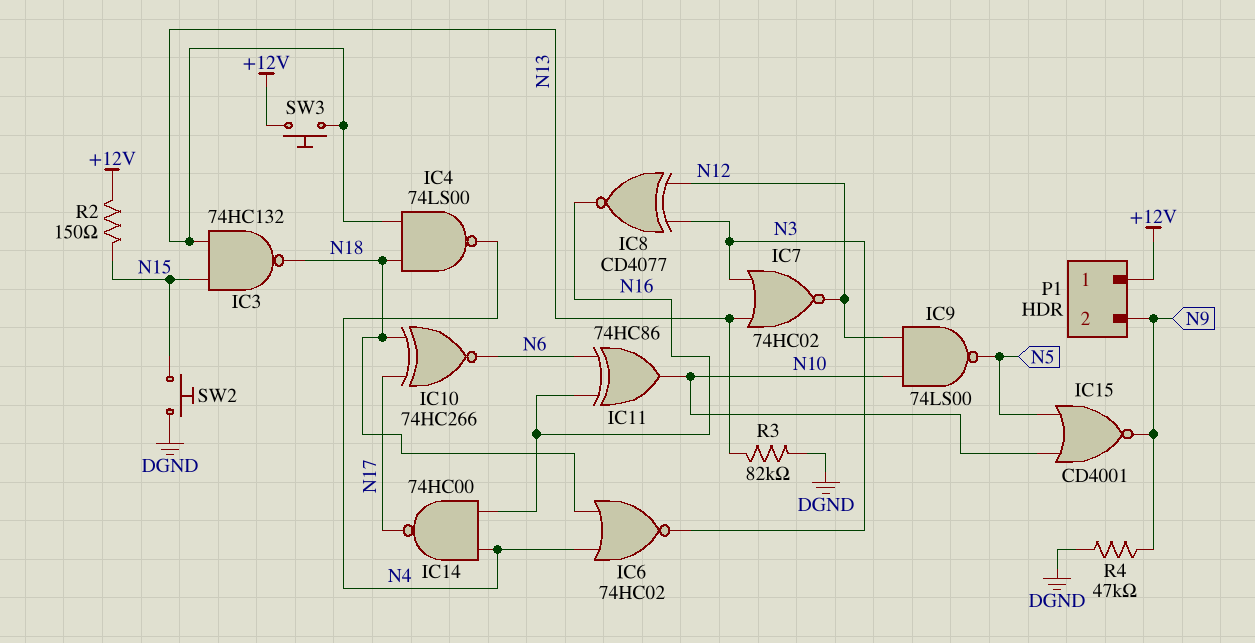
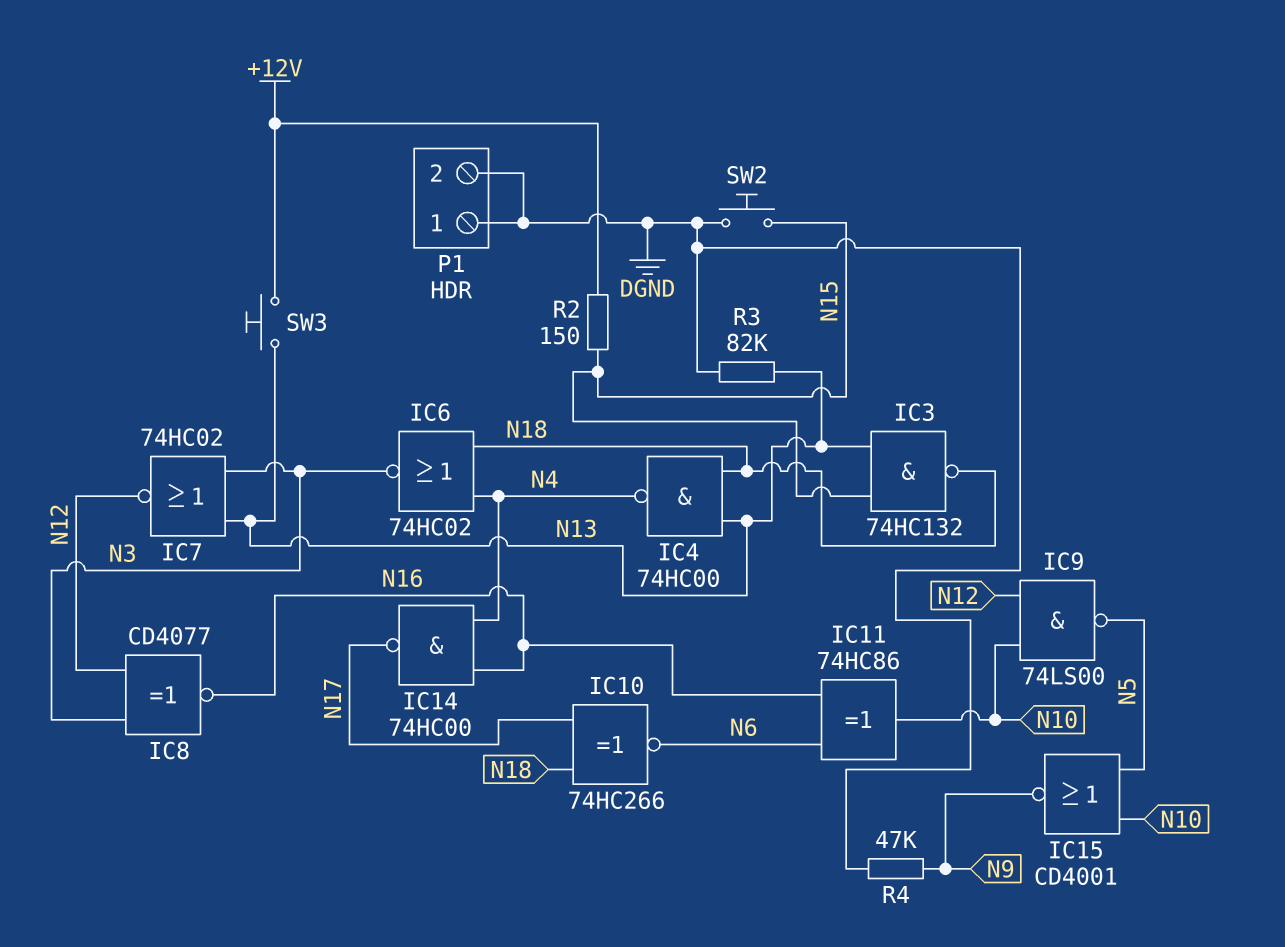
IC4: NAND 74LS00 (in N13, in N18, out N4) -> NAND 74HC00 (in N13, in N18, out N4)
P1 pin 1: +12V -> DGND
P1 pin 2: N9 -> DGND

